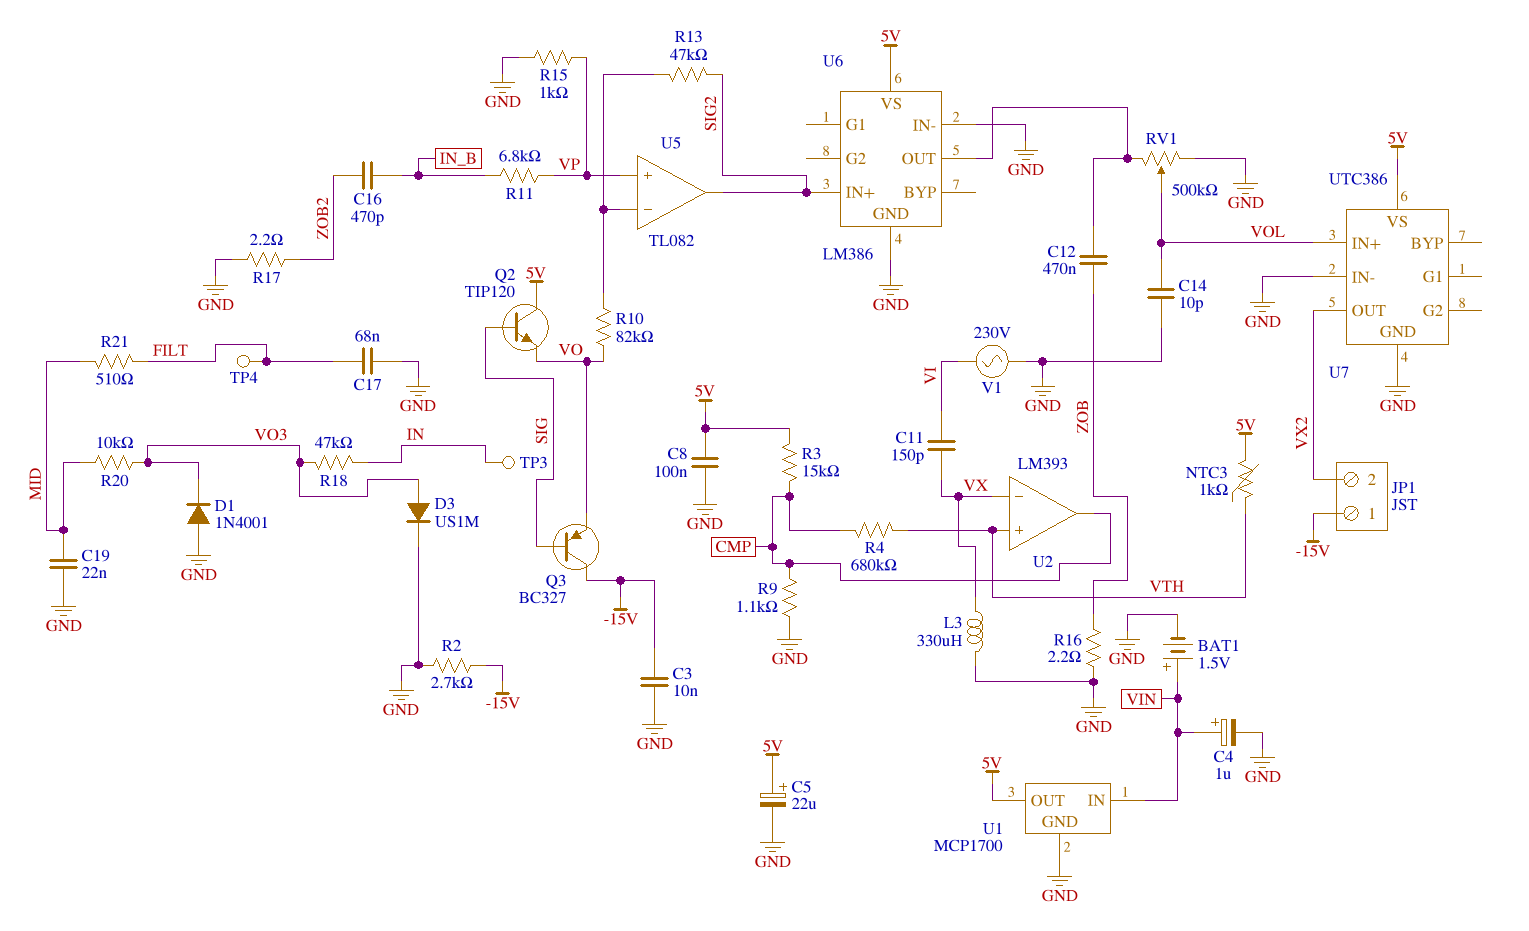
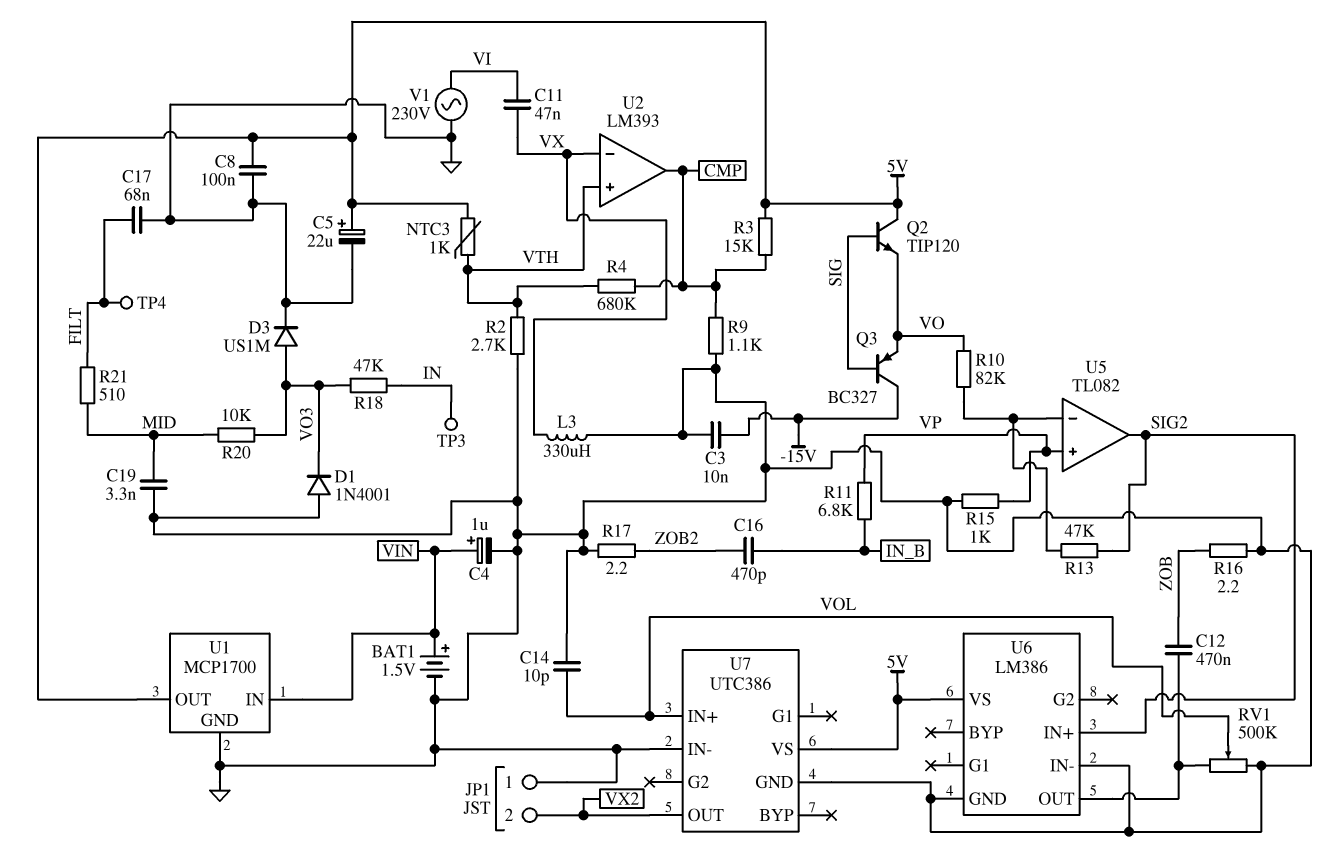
C11: 150pF (VI, VX) -> 47nF (VI, VX)
C19: 22nF (GND, MID) -> 3.3nF (GND, MID)
JP1 pin 1: -15V -> GND
R2: 2.7k (-15V, GND) -> 2.7k (GND, VTH)

